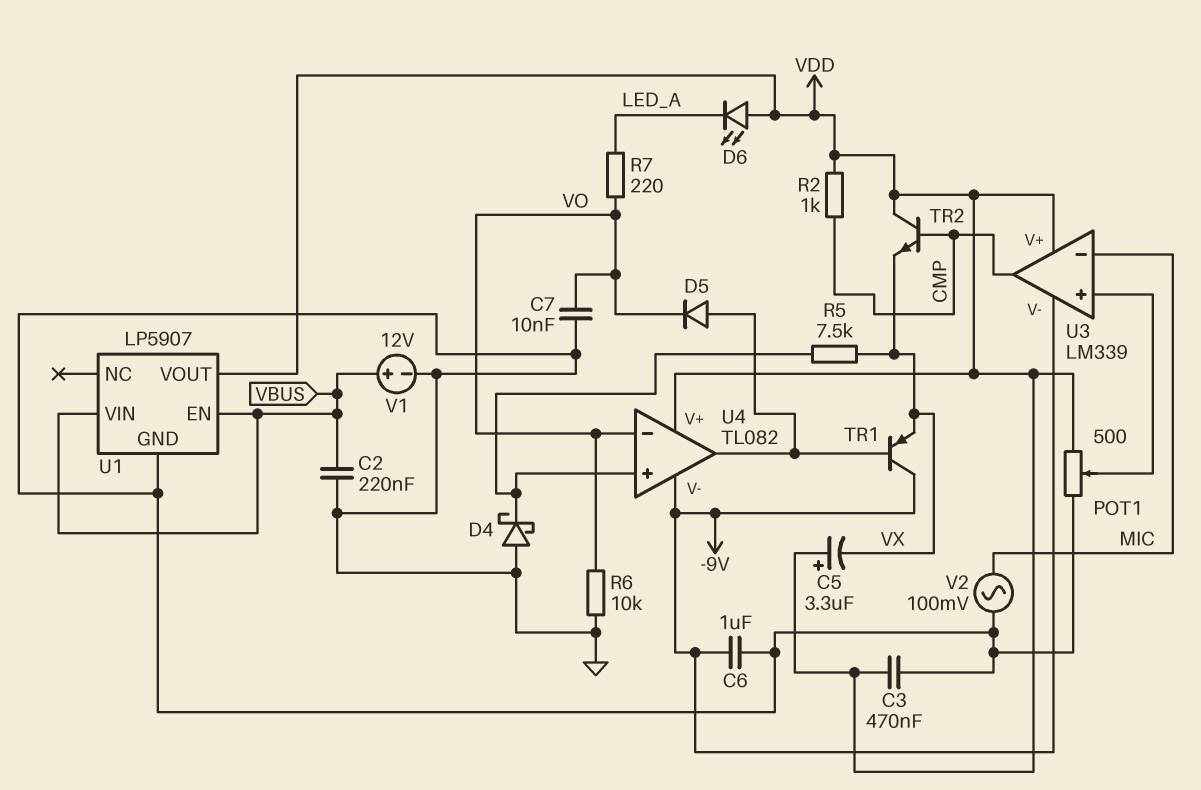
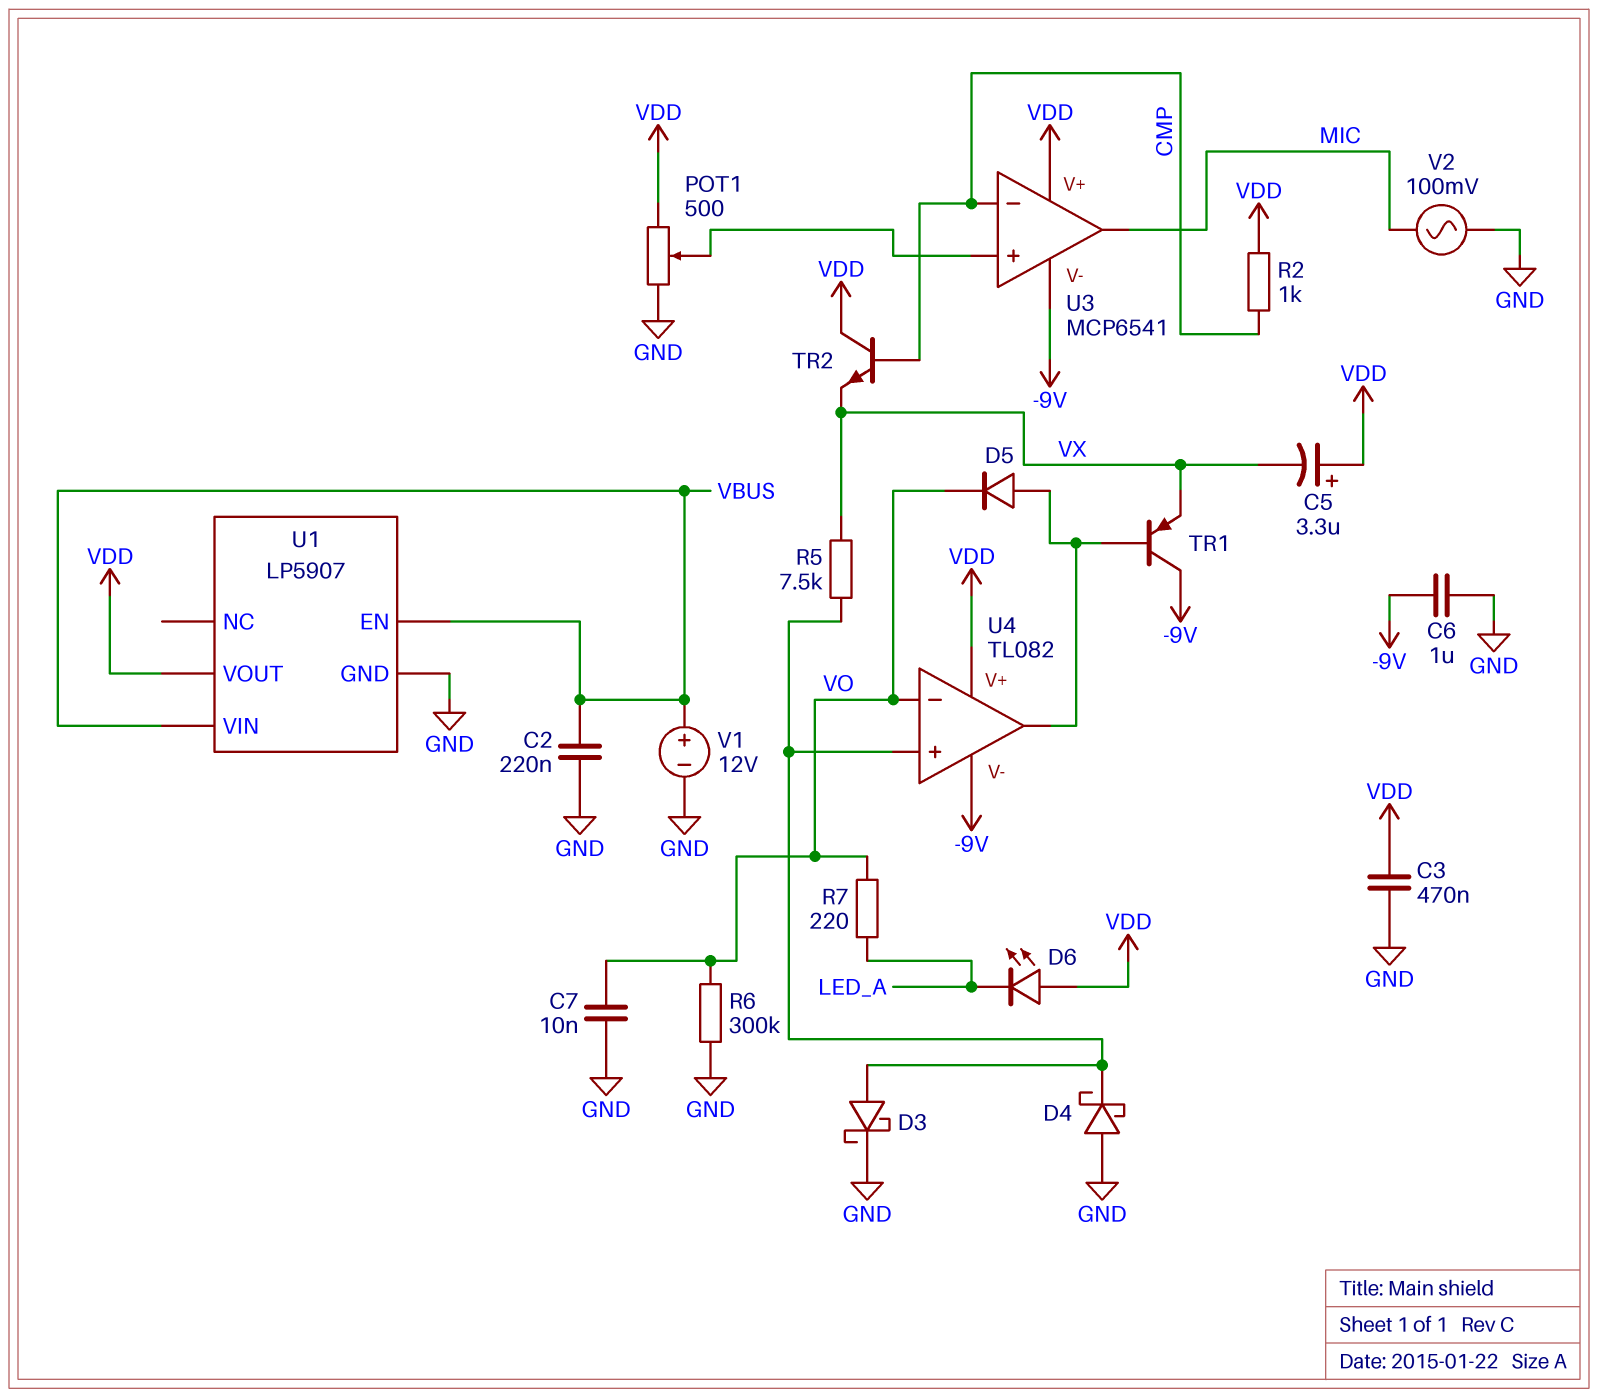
D3: none -> schottky (A U4/in+, K GND)
R6: 10k (GND, VO) -> 300k (GND, VO)
U3: LM339 -> MCP6541
U3 pin in-: MIC -> CMP
U3 pin out: CMP -> MIC

